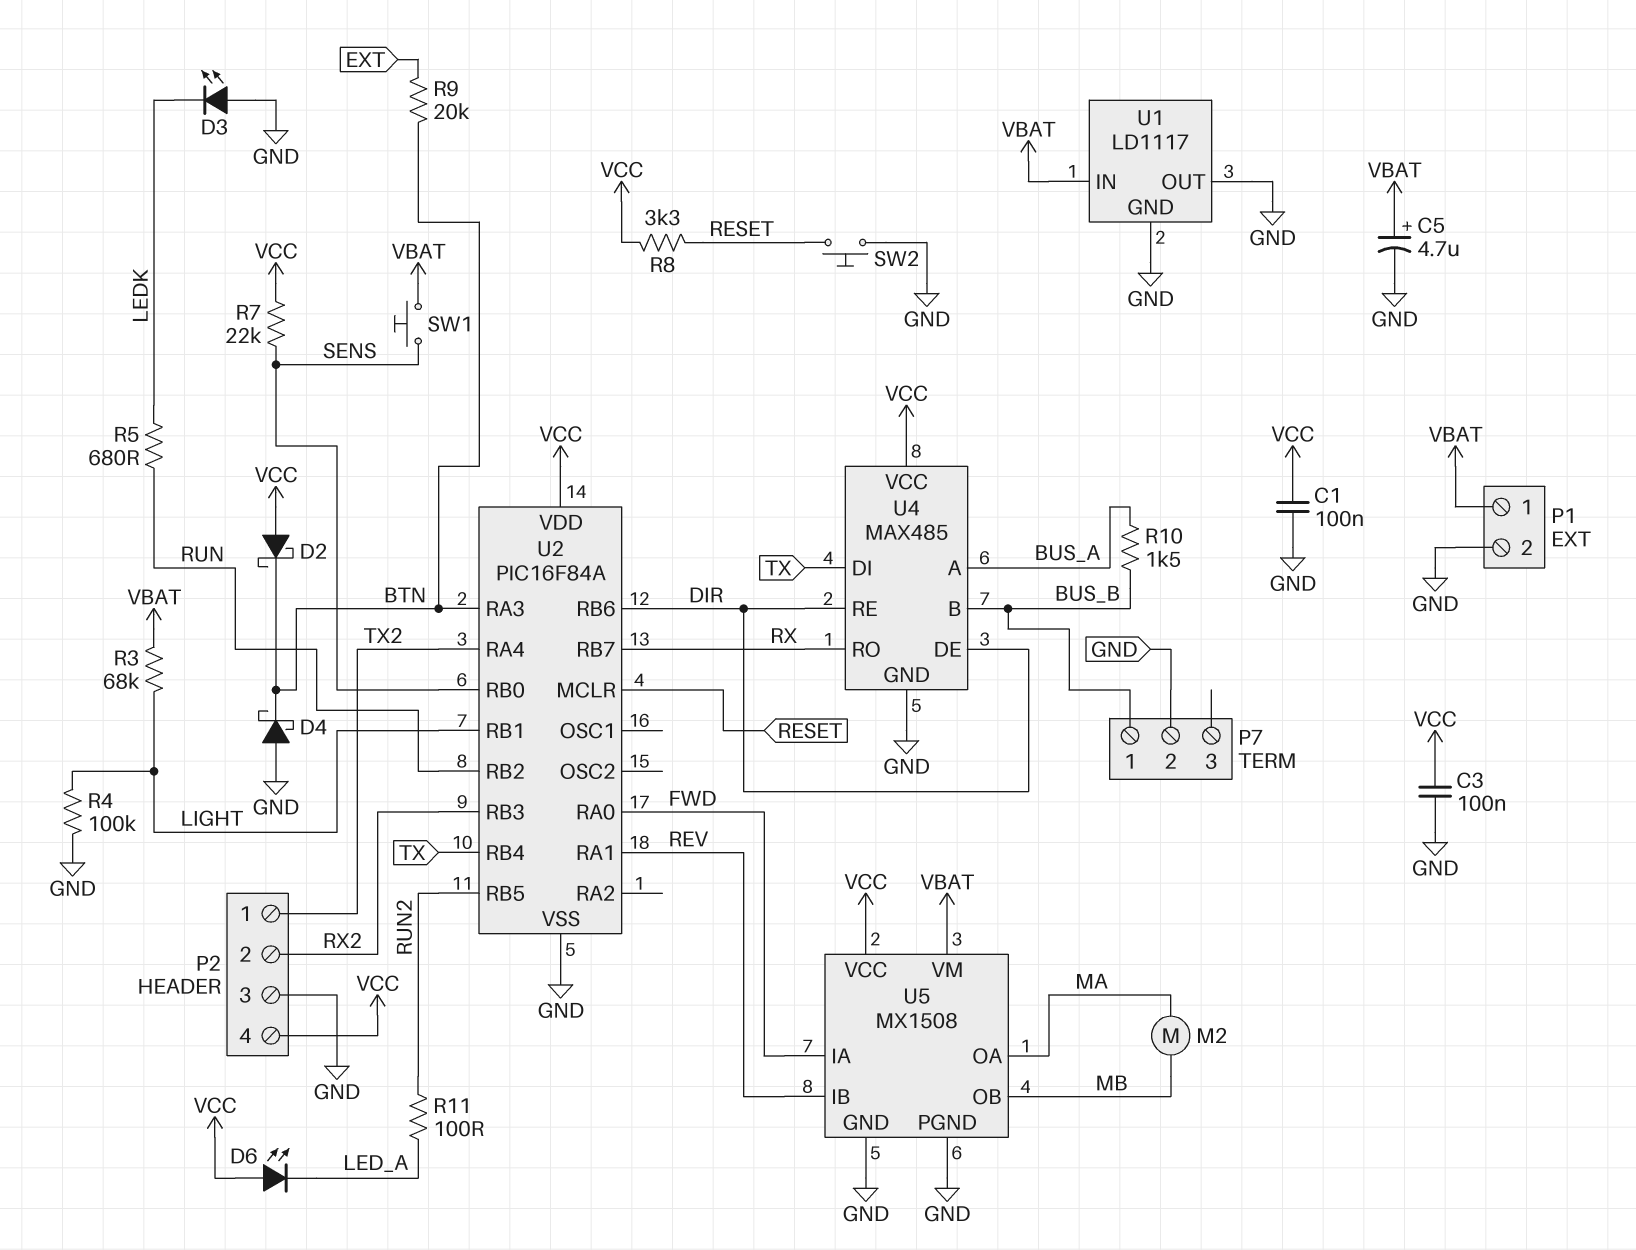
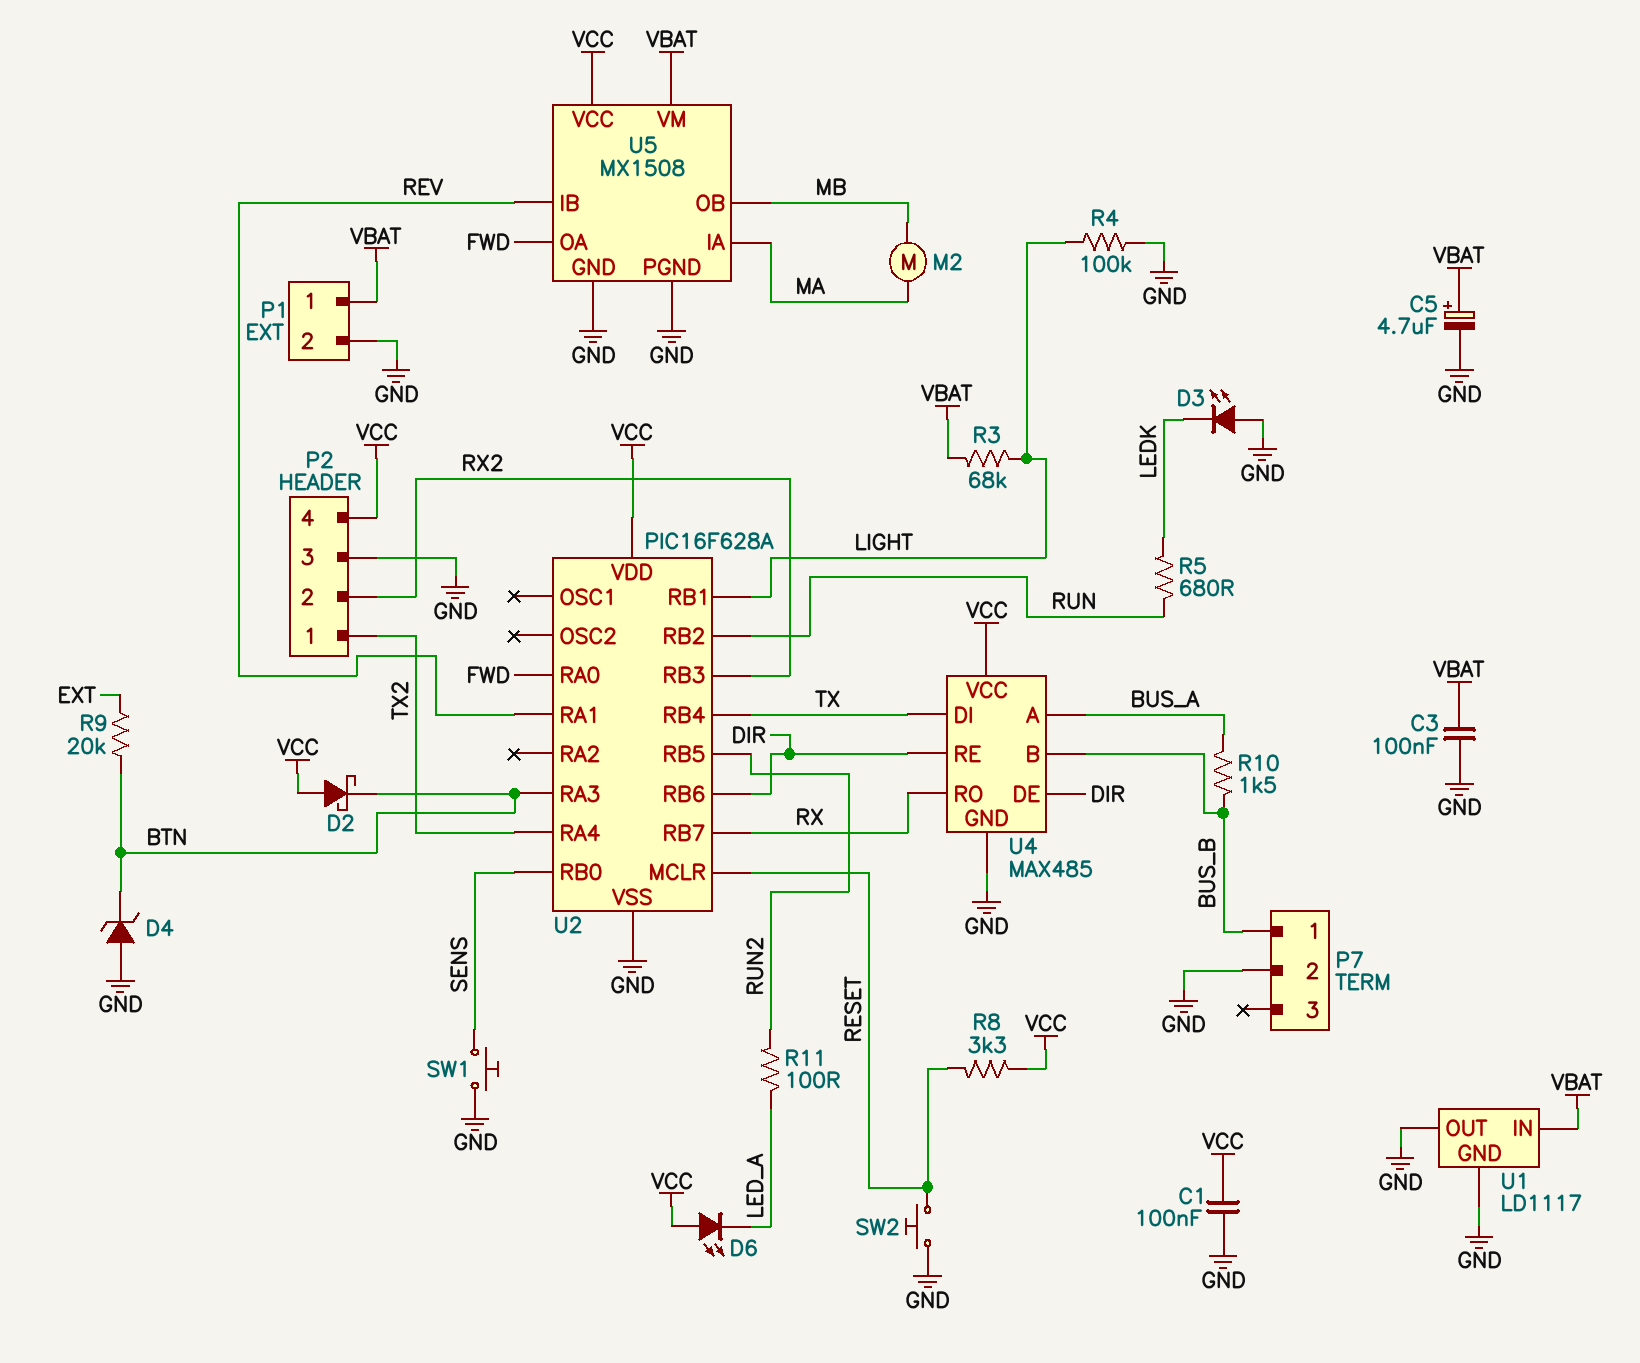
C3: 100nF (GND, VCC) -> 100nF (GND, VBAT)
D4: schottky (A GND, K BTN) -> zener (A GND, K BTN)
R7: 22k (SENS, VCC) -> none
SW1: button (SENS, VBAT) -> button (GND, SENS)
U2: PIC16F84A -> PIC16F628A
U5 pin IA: FWD -> MA
U5 pin OA: MA -> FWD

